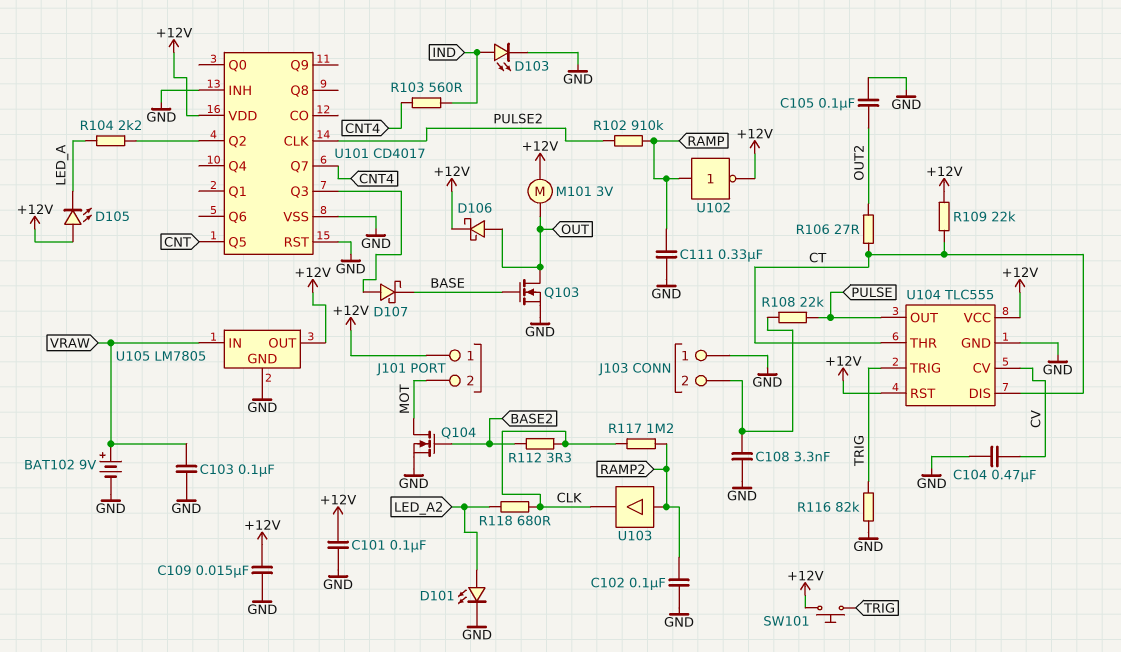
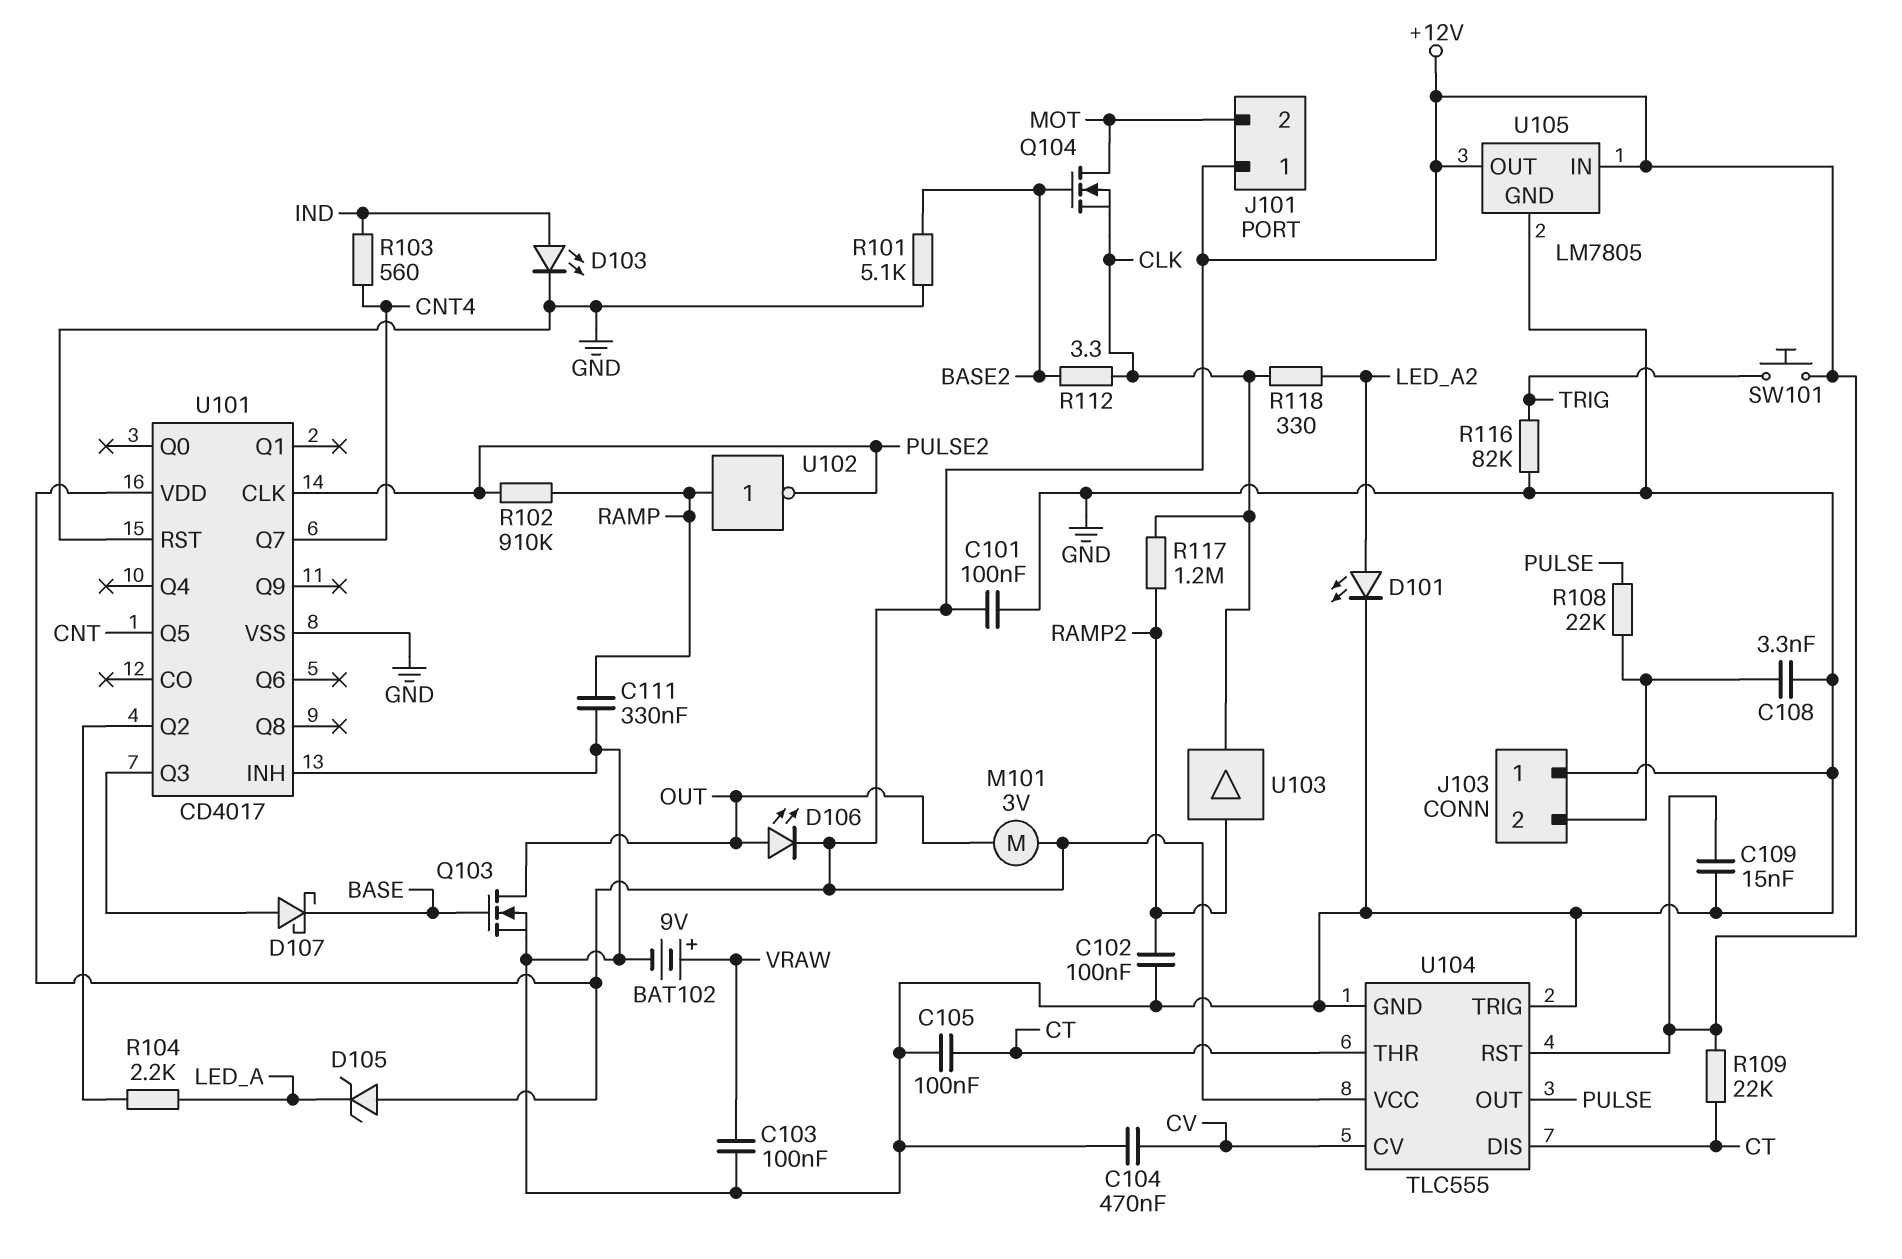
C105: 100nF (GND, OUT2) -> 100nF (CT, GND)
D105: LED (A +12V, K LED_A) -> zener (A +12V, K LED_A)
D106: schottky (A OUT, K +12V) -> LED (A OUT, K +12V)
Q104: NMOS (G BASE2, D MOT, S GND) -> NMOS (G BASE2, D MOT, S CLK)
R101: none -> 5.1k (BASE2, GND)
R106: 27 (CT, OUT2) -> none
R118: 680 (CLK, LED_A2) -> 330 (CLK, LED_A2)
U102: NOT (in RAMP, out +12V) -> NOT (in RAMP, out PULSE2)
U104 pin TRIG: TRIG -> GND
U105 pin IN: VRAW -> +12V

